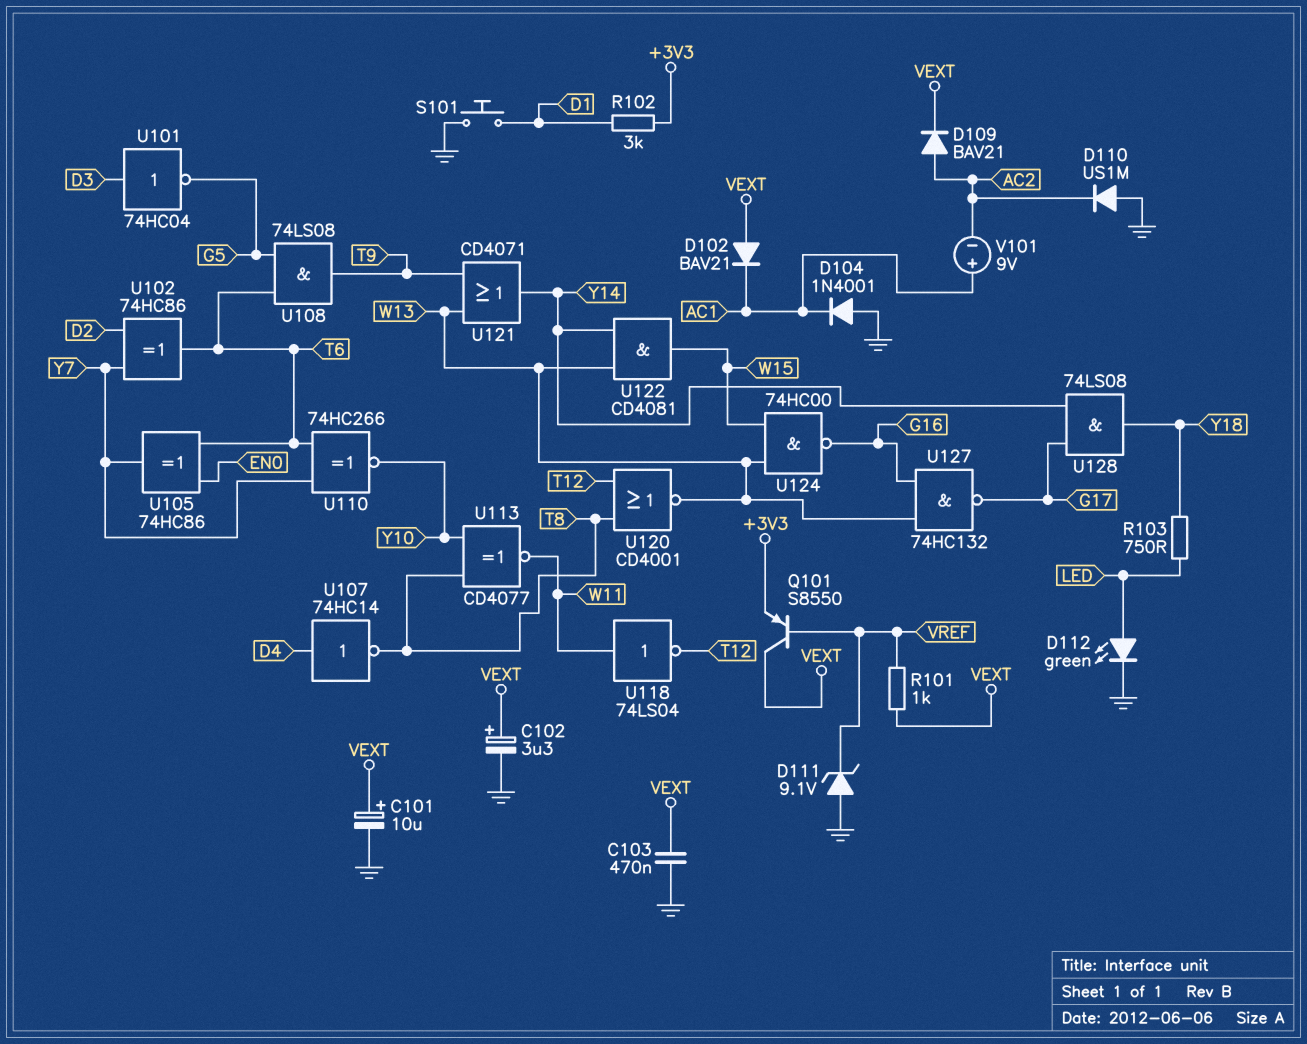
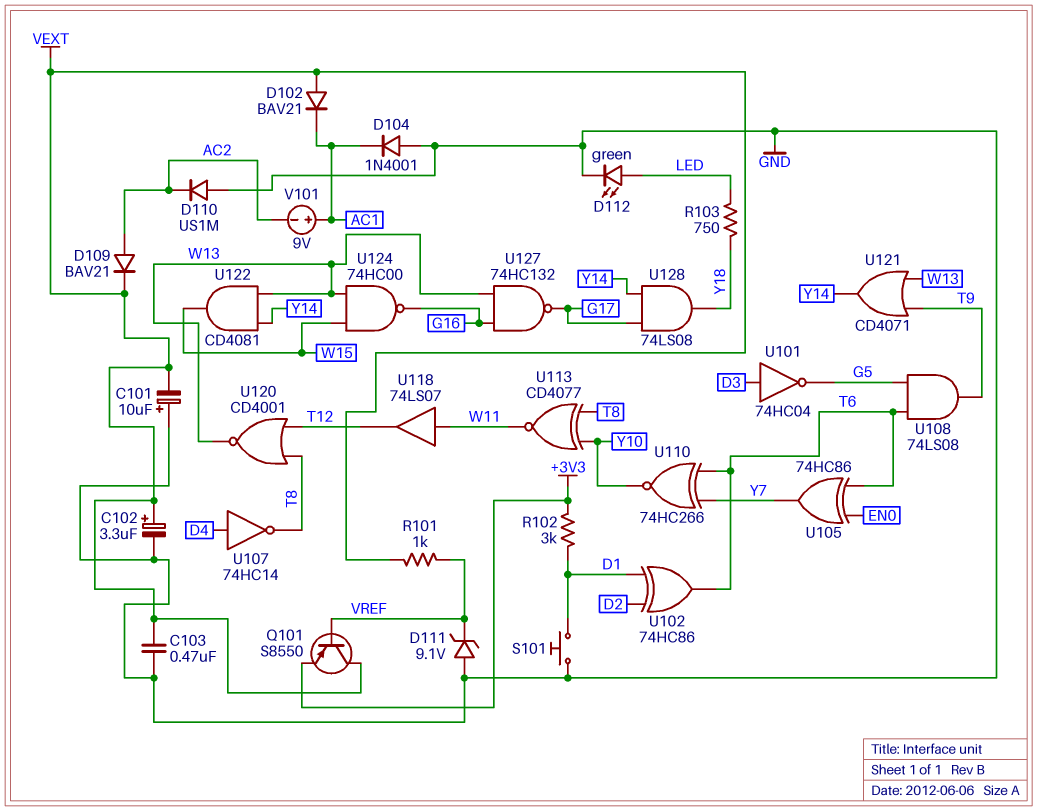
C101: 10uF (plus VEXT, minus GND) -> 10uF (plus GND, minus VEXT)
U102: XOR 74HC86 (in D2, in Y7, out T6) -> XOR 74HC86 (in D1, in D2, out T6)
U118: NOT 74LS04 (in W11, out T12) -> buffer 74LS07 (in W11, out T12)

